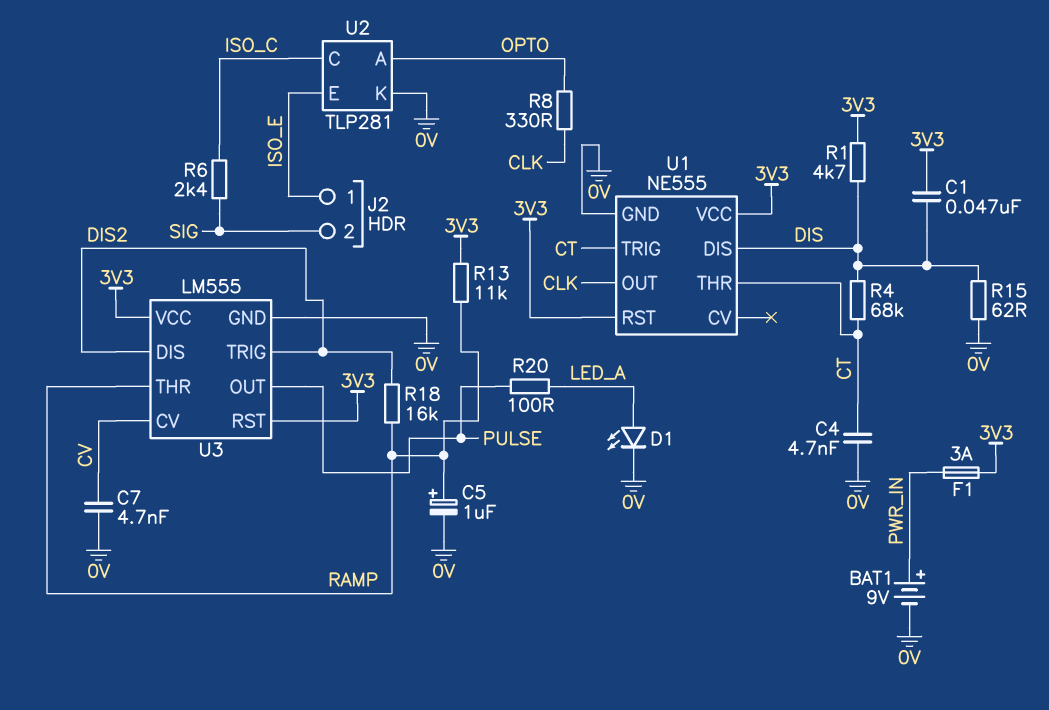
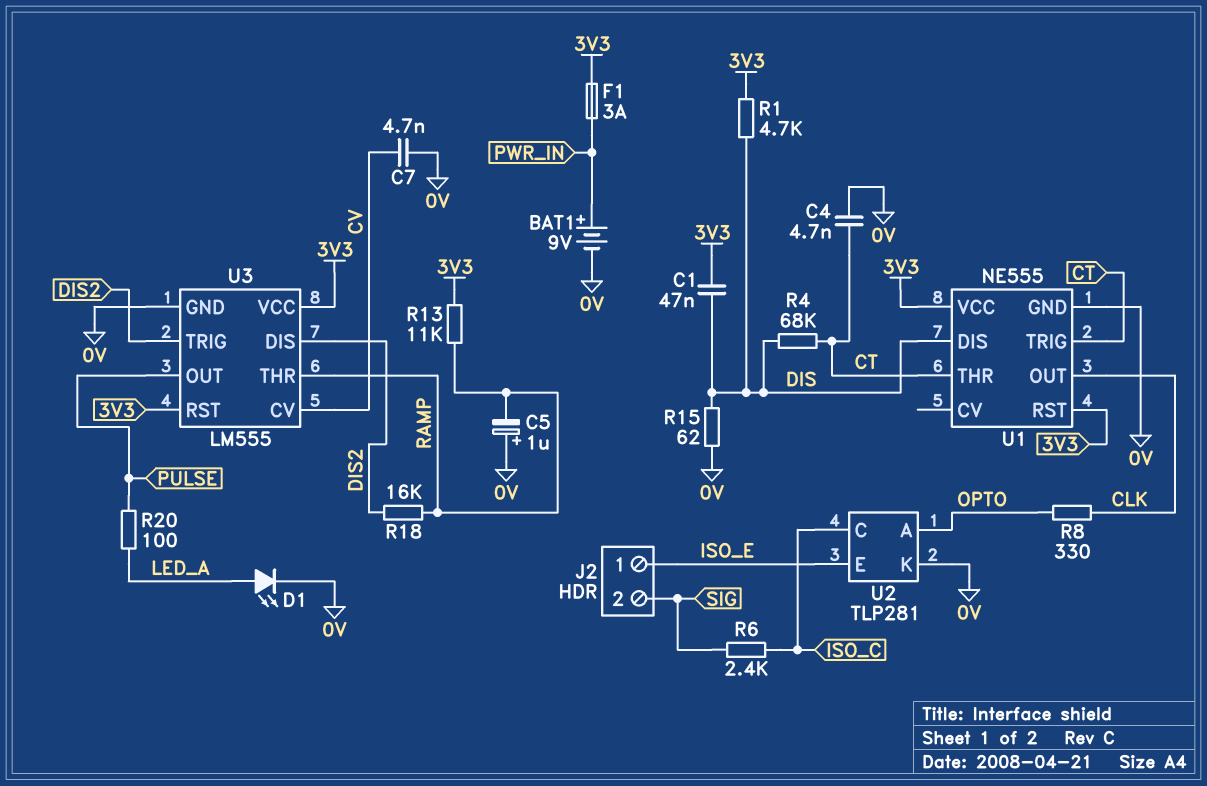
C5: 1uF (plus RAMP, minus 0V) -> 1uF (plus 0V, minus RAMP)

